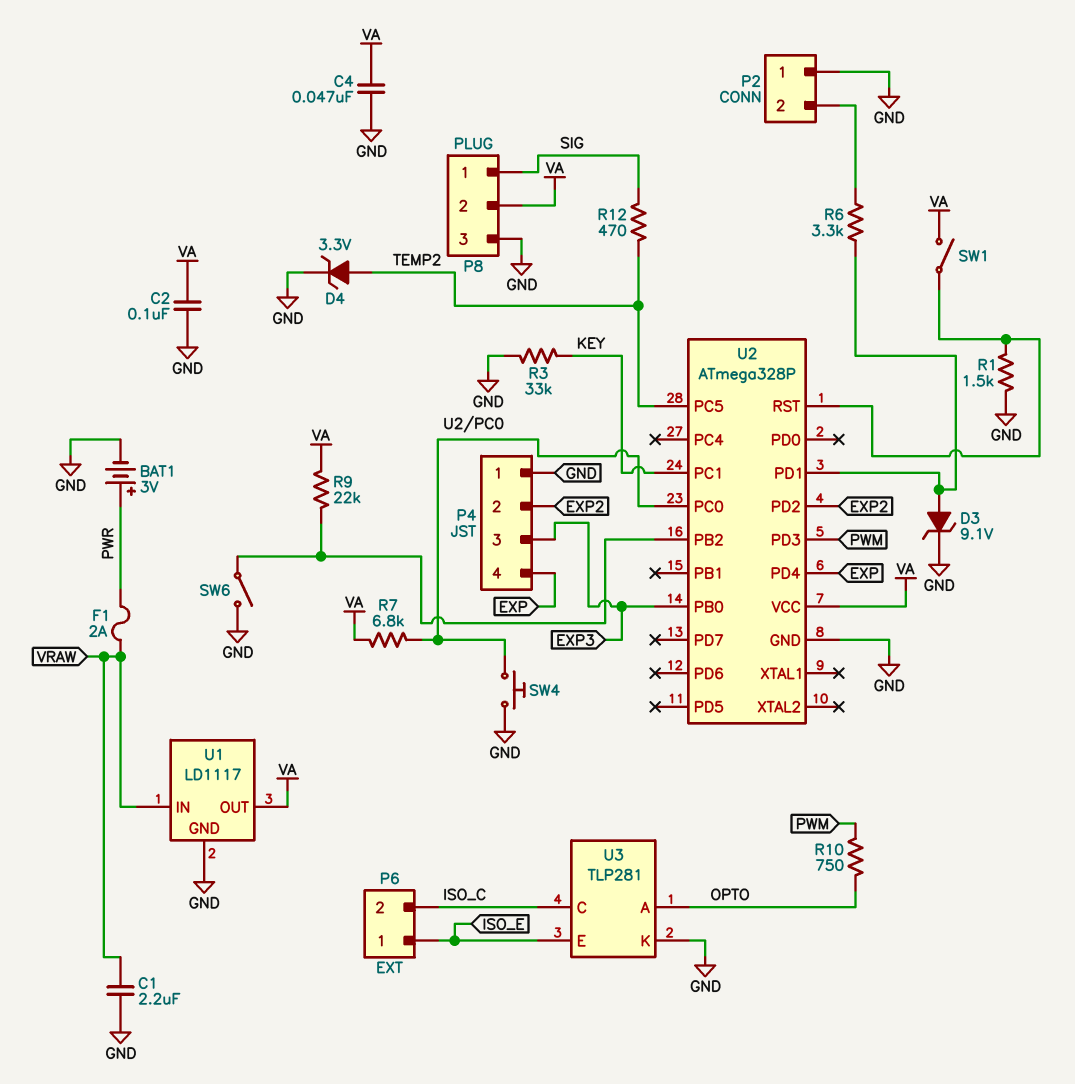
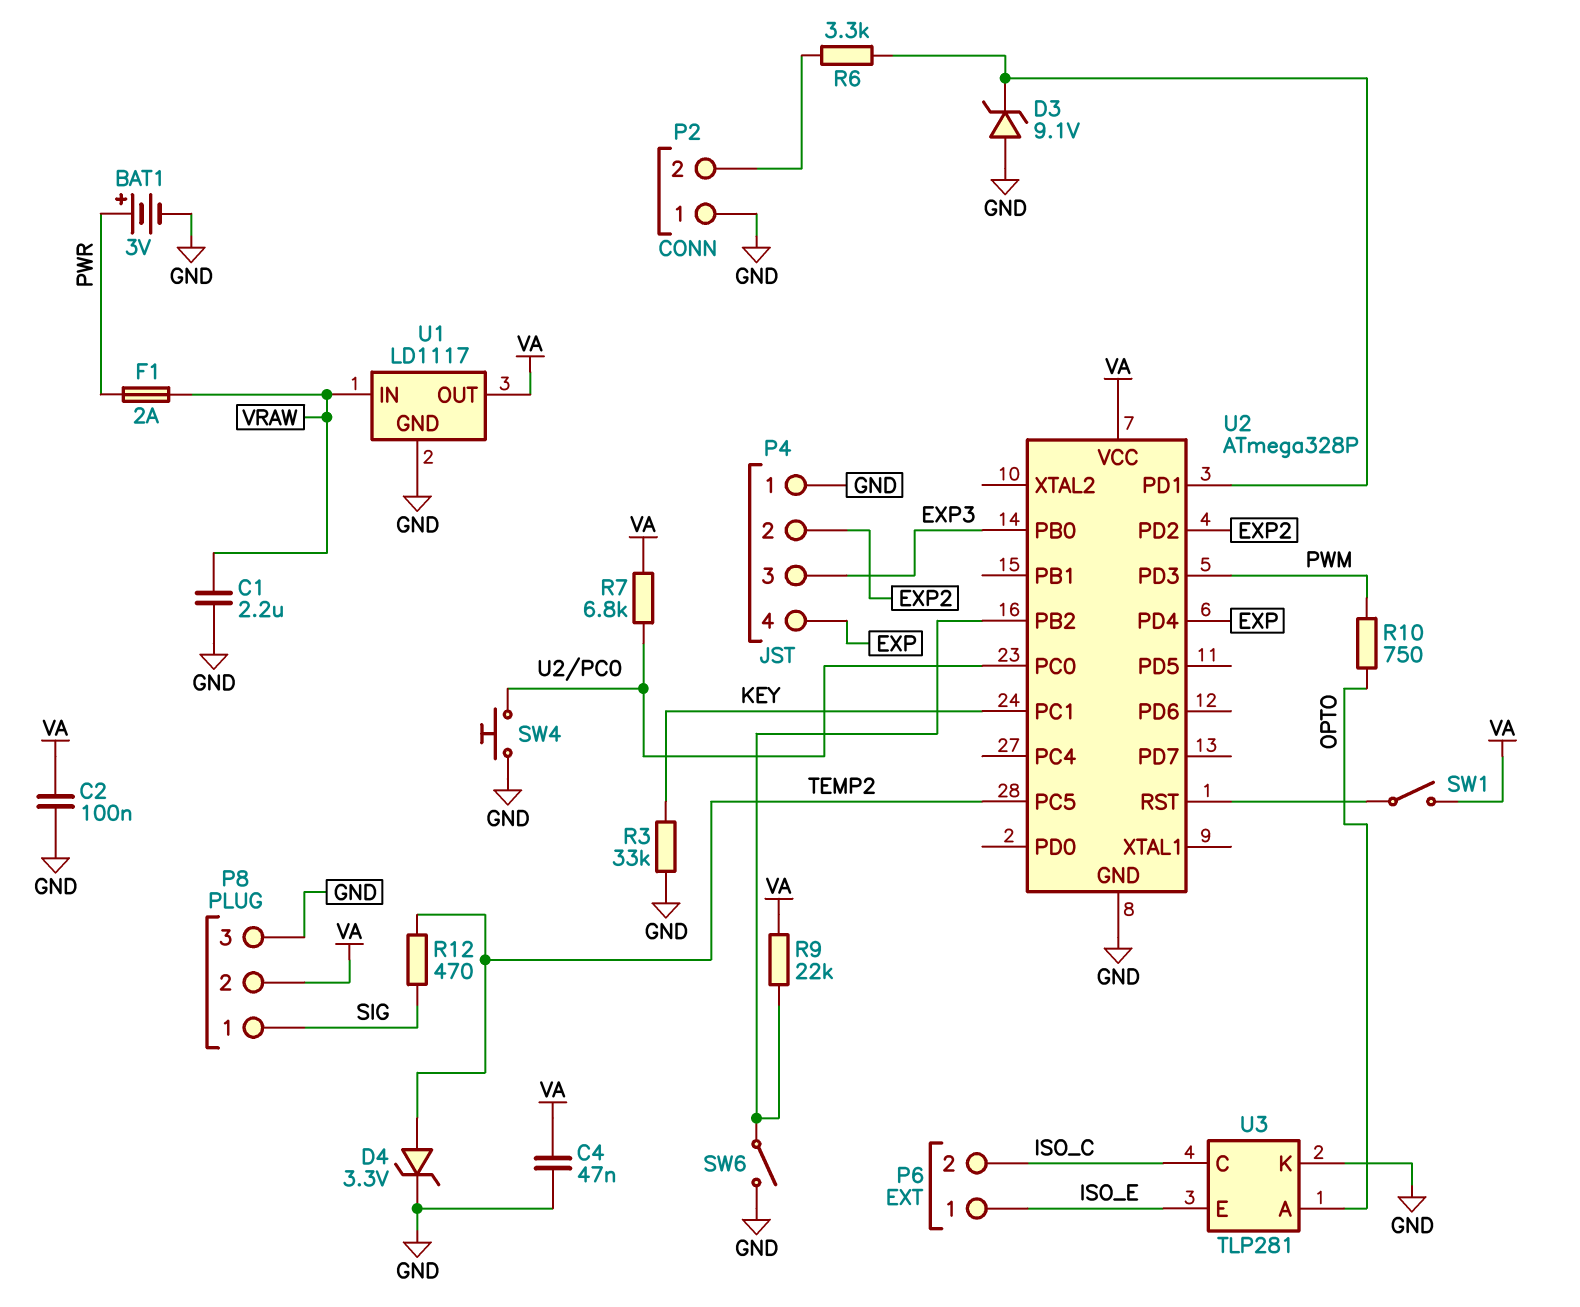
D3: zener 9.1V (A U2/PD1, K GND) -> zener 9.1V (A GND, K U2/PD1)
R1: 1.5k (GND, U2/RST) -> none

